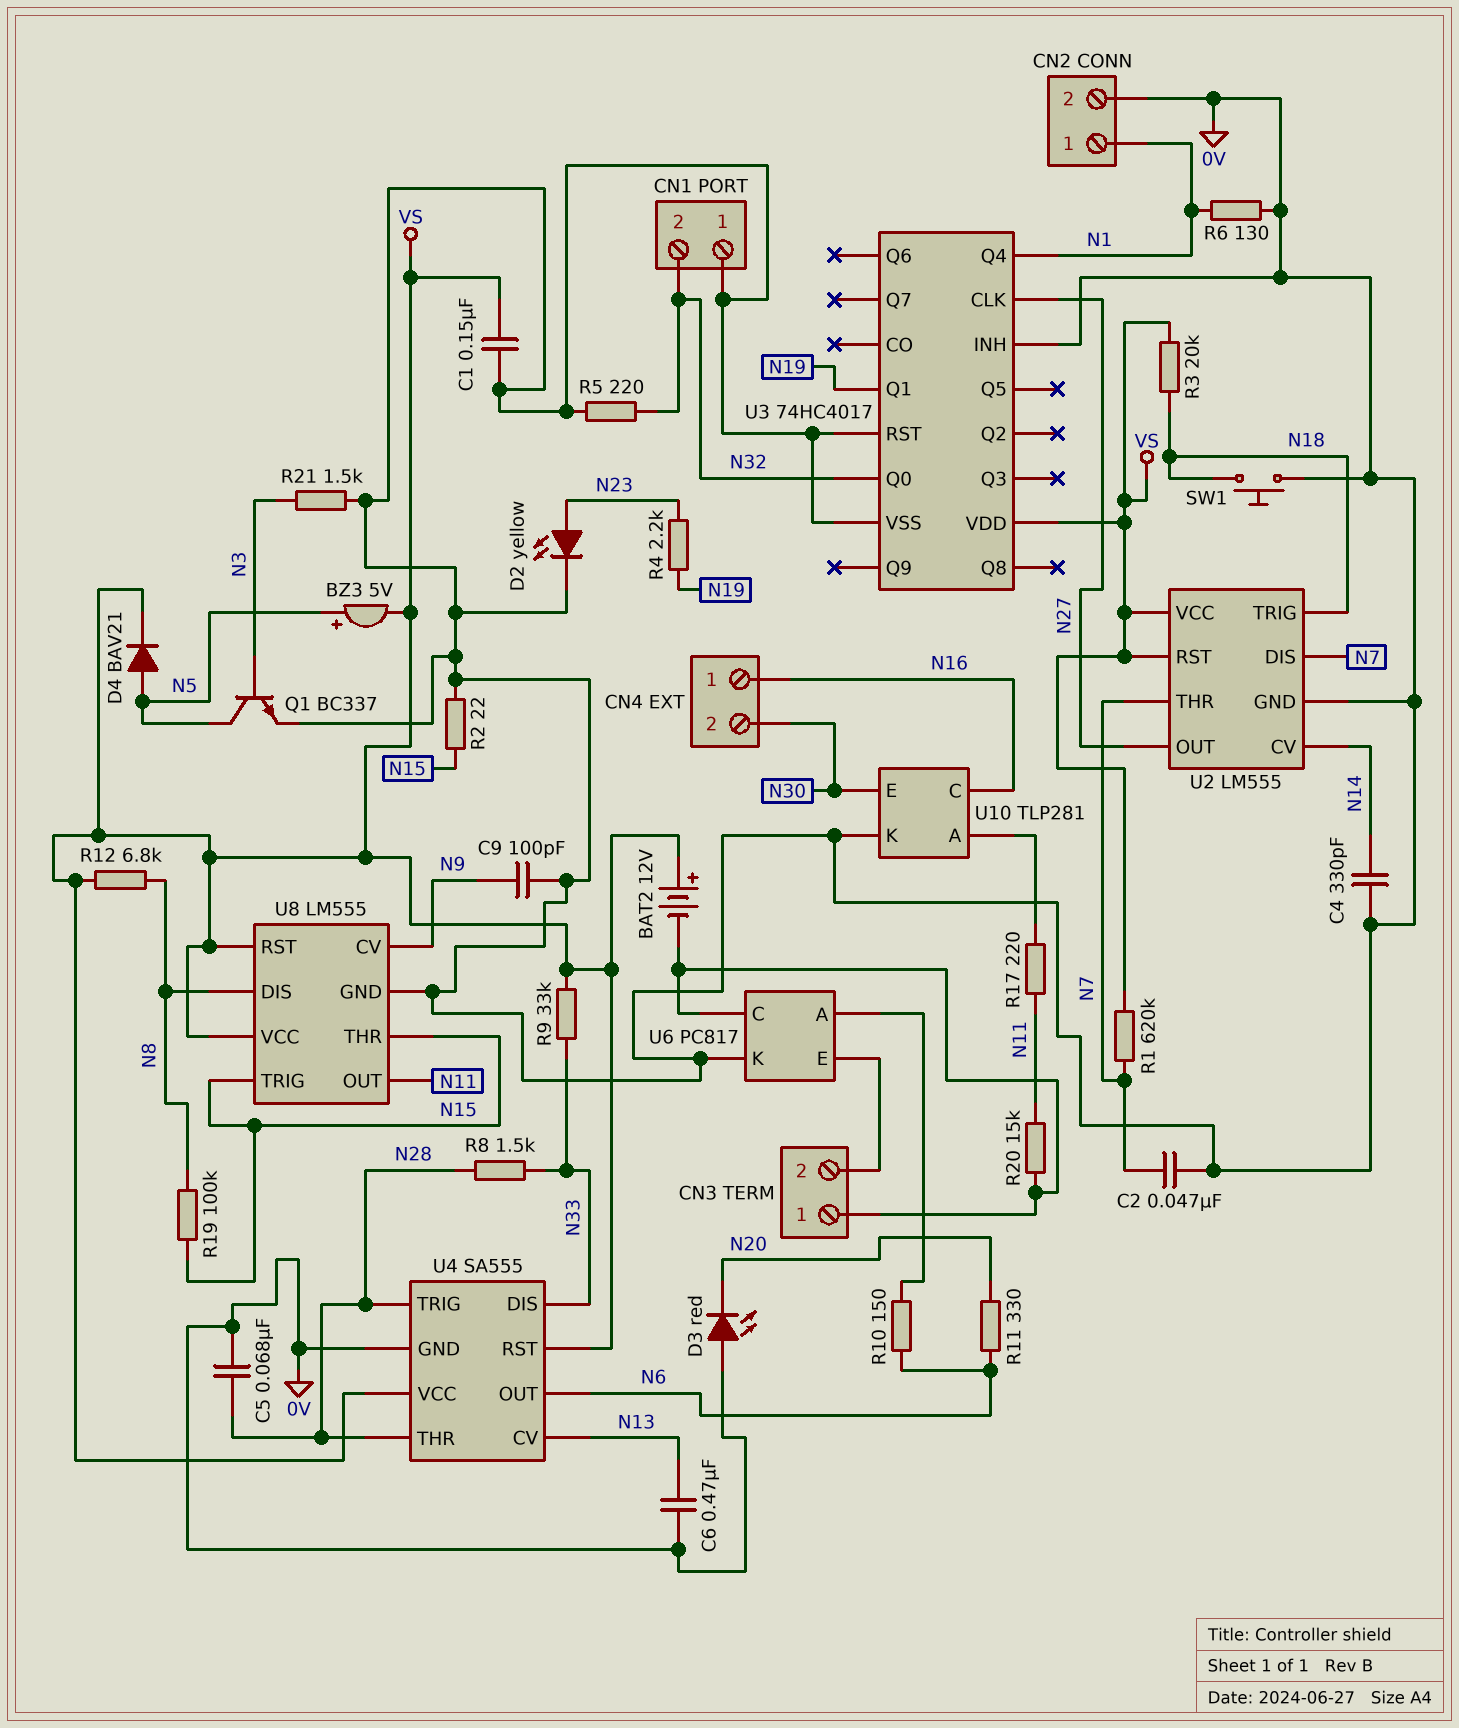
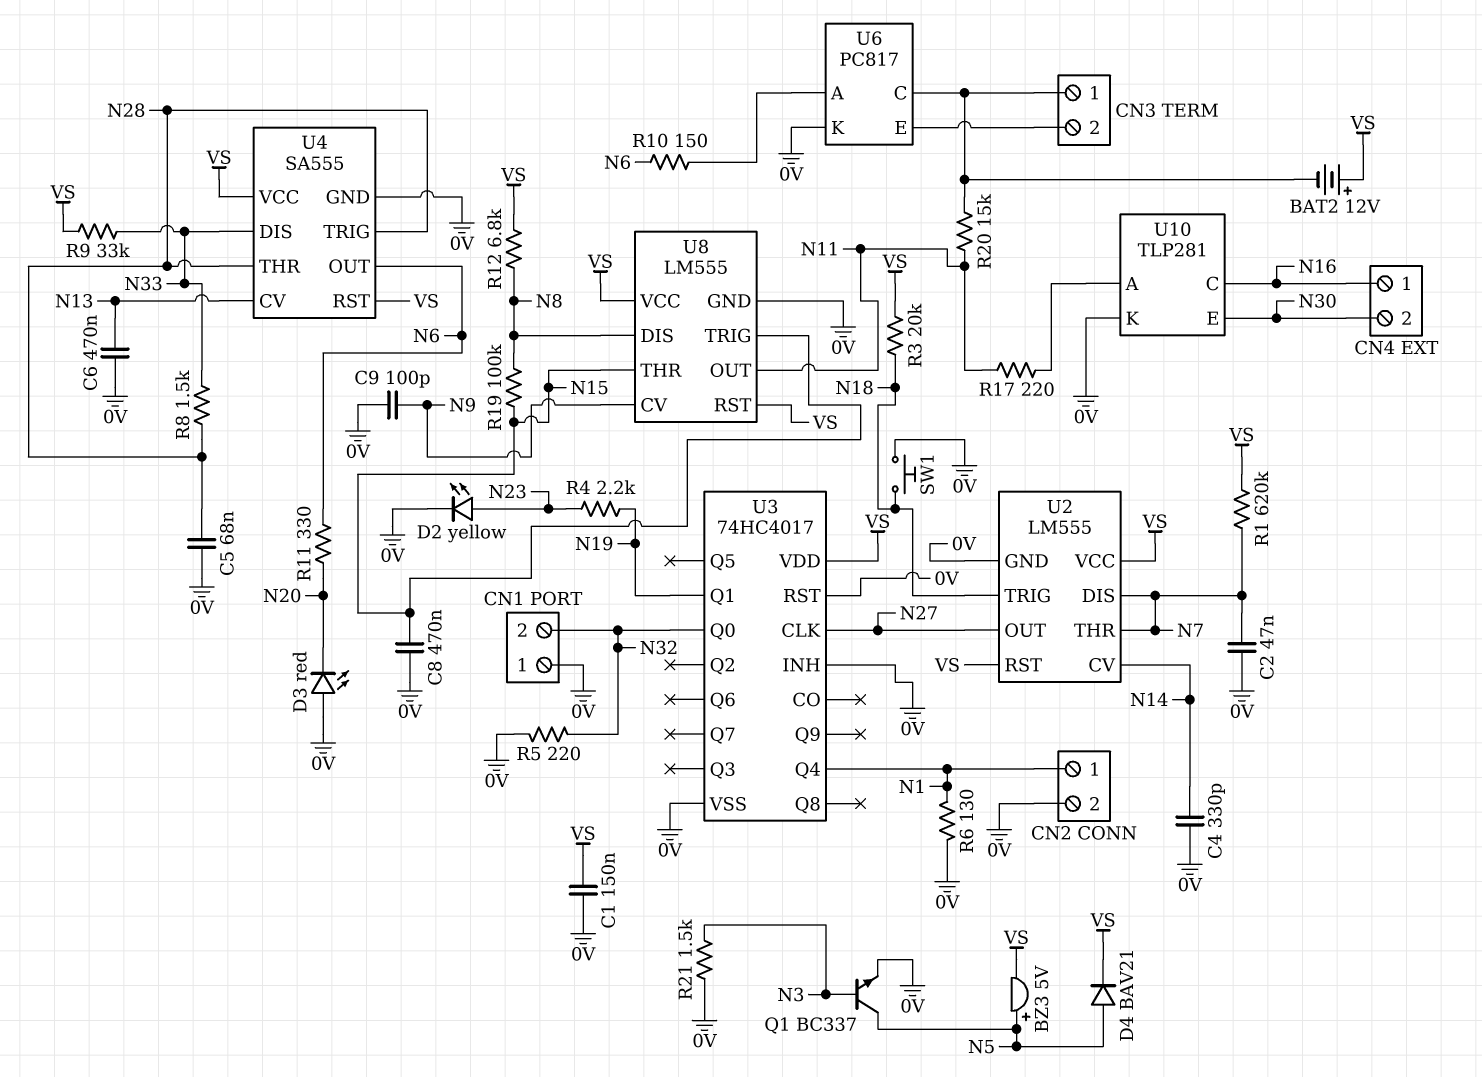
C8: none -> 470nF (0V, N15)
R2: 22 (0V, N15) -> none

